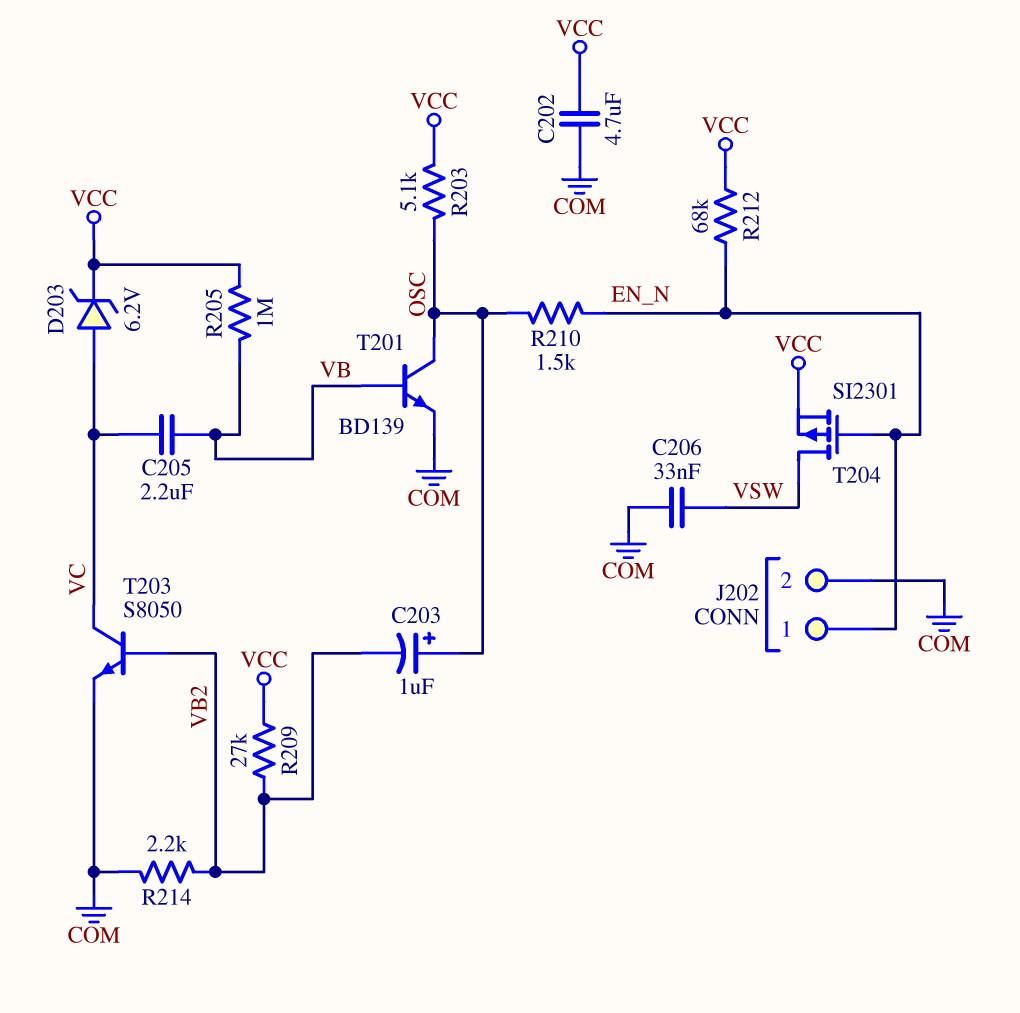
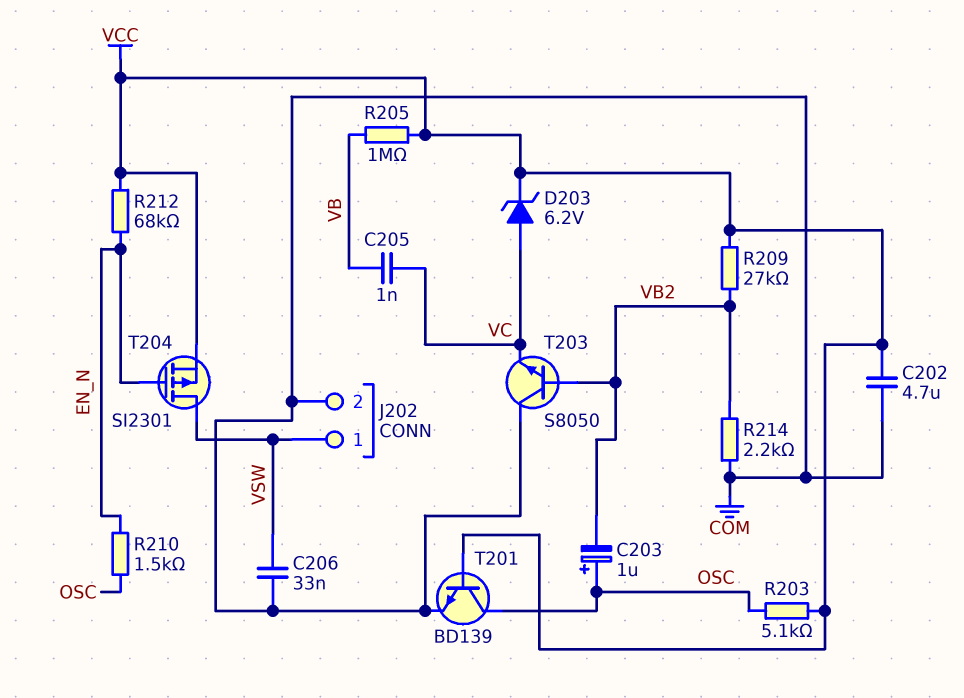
C205: 2.2uF (VB, VC) -> 1nF (VB, VC)
J202 pin 1: EN_N -> VSW
T201: NPN BD139 (B VB, C OSC, E COM) -> NPN BD139 (B VCC, C OSC, E COM)
T203: NPN S8050 (B VB2, C VC, E COM) -> NPN S8050 (B VB2, C COM, E VC)

